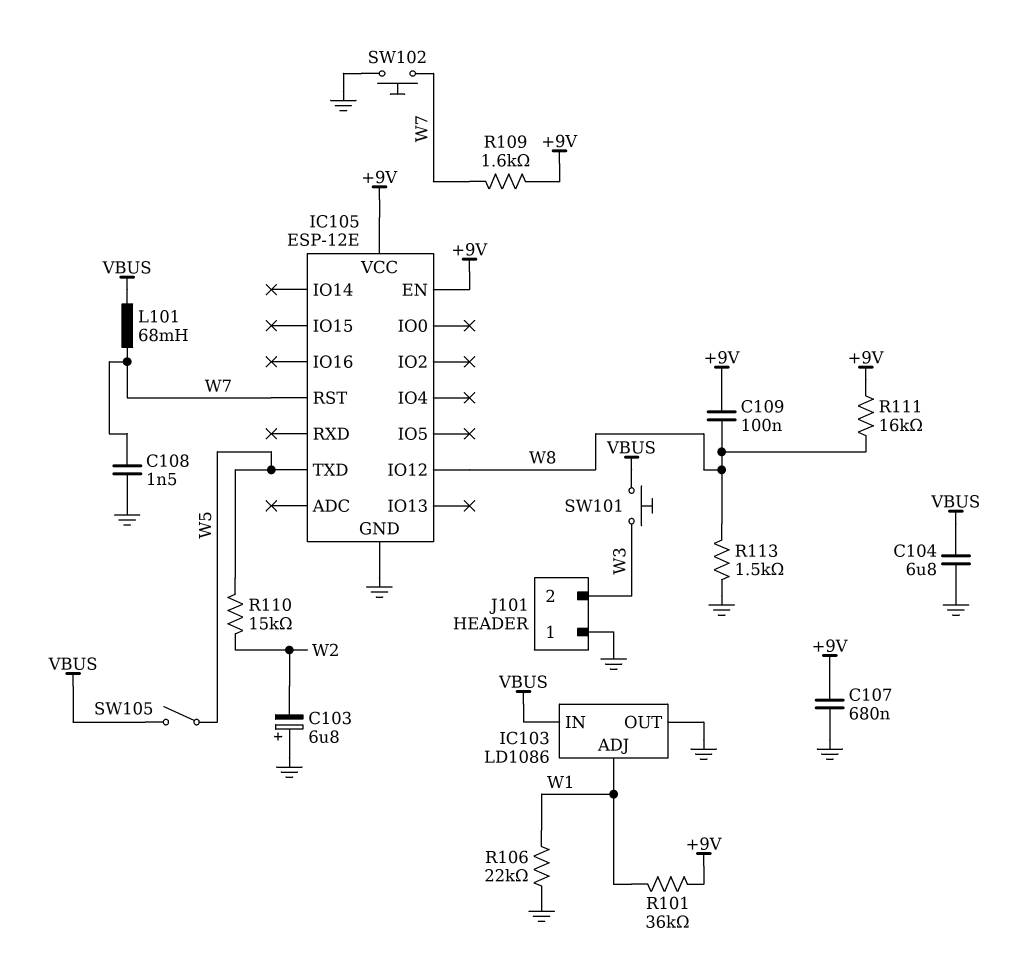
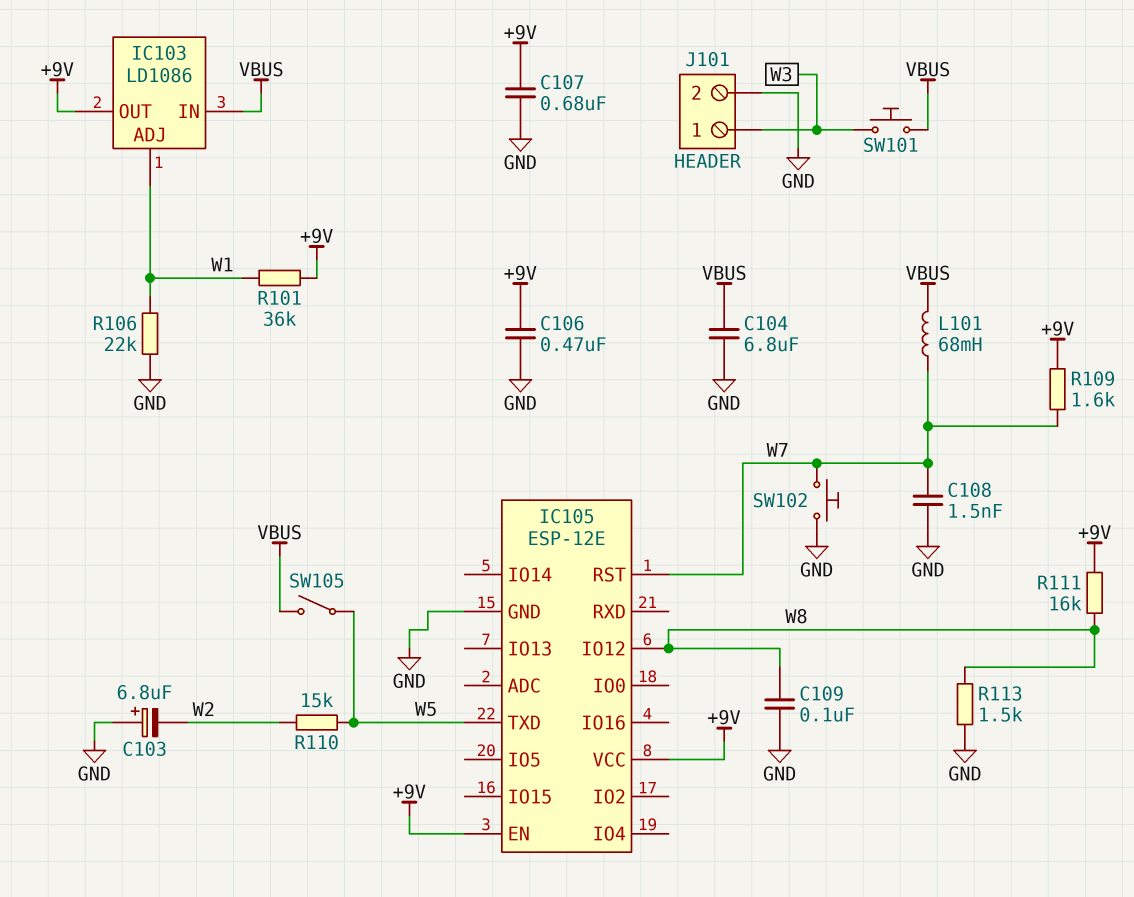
C106: none -> 470nF (+9V, GND)
C109: 100nF (+9V, W8) -> 100nF (GND, W8)
IC103 pin OUT: GND -> +9V
J101 pin 1: GND -> W3
J101 pin 2: W3 -> GND

